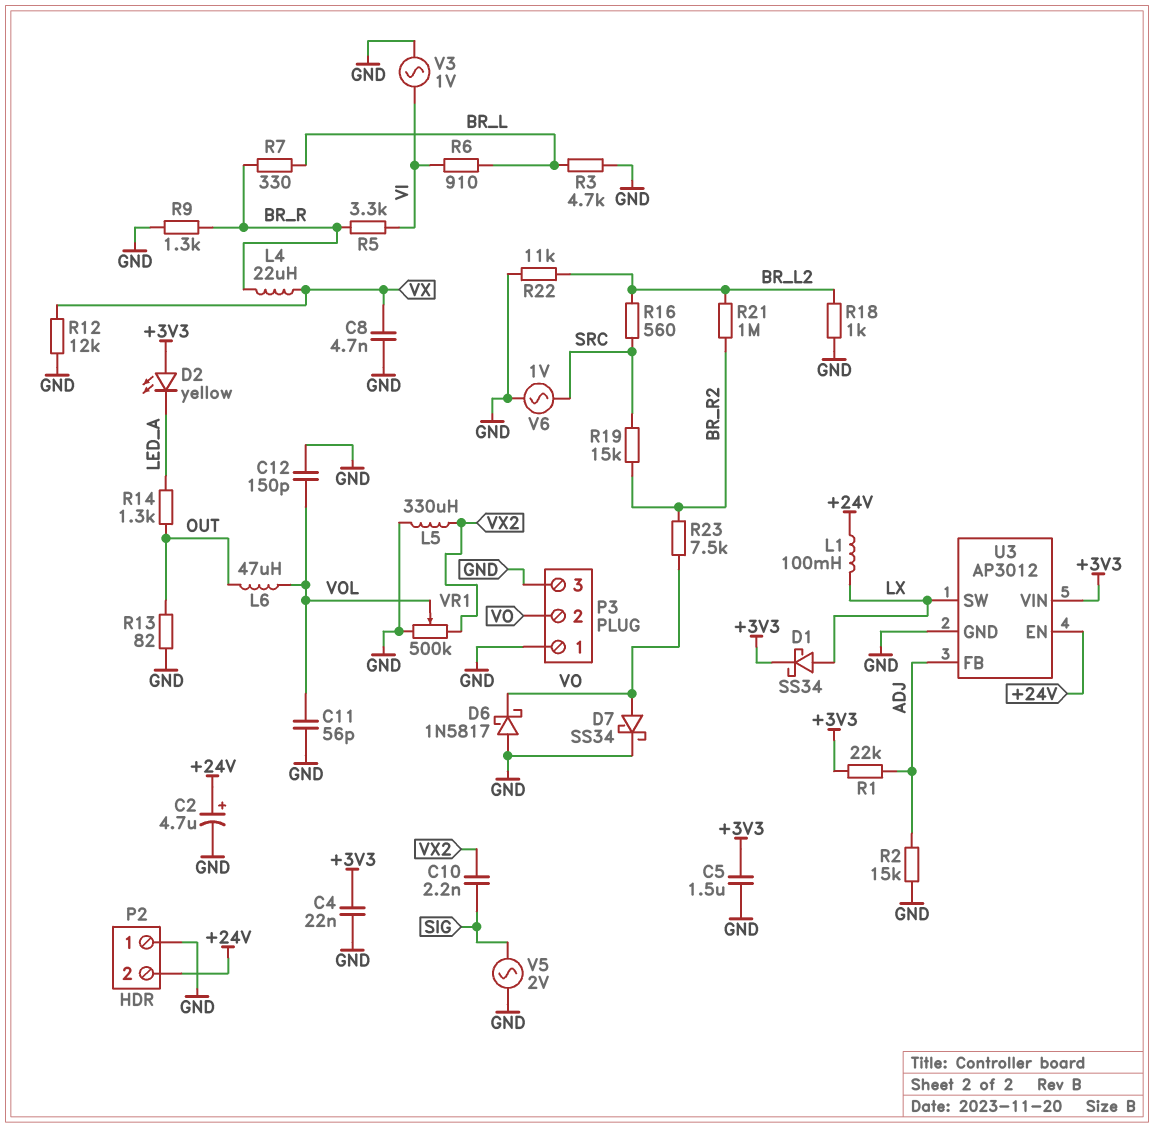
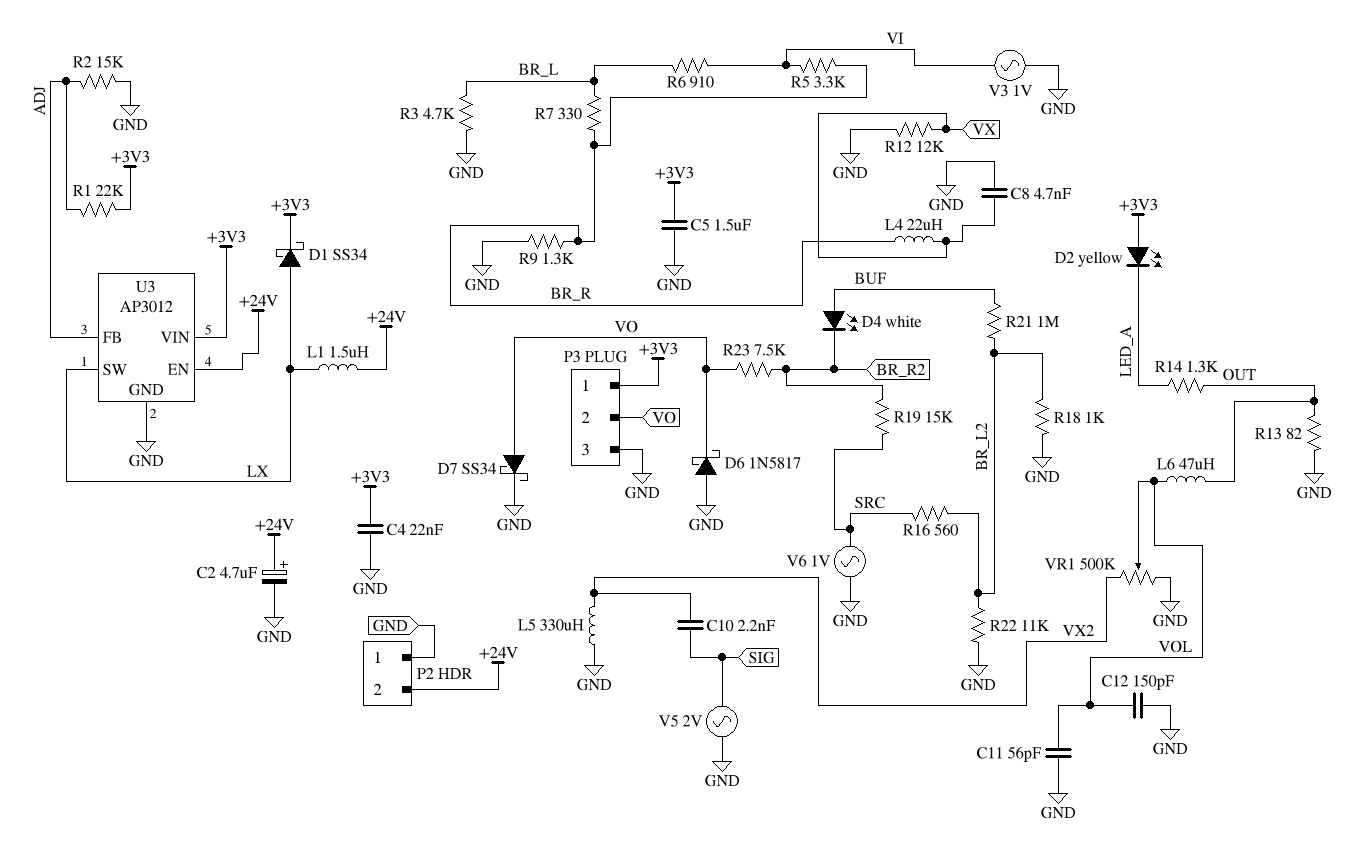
D4: none -> LED white (A BUF, K BR_R2)
L1: 100mH (+24V, LX) -> 1.5uH (+24V, LX)
P3 pin 1: GND -> +3V3
R21: 1M (BR_L2, BR_R2) -> 1M (BR_L2, BUF)

